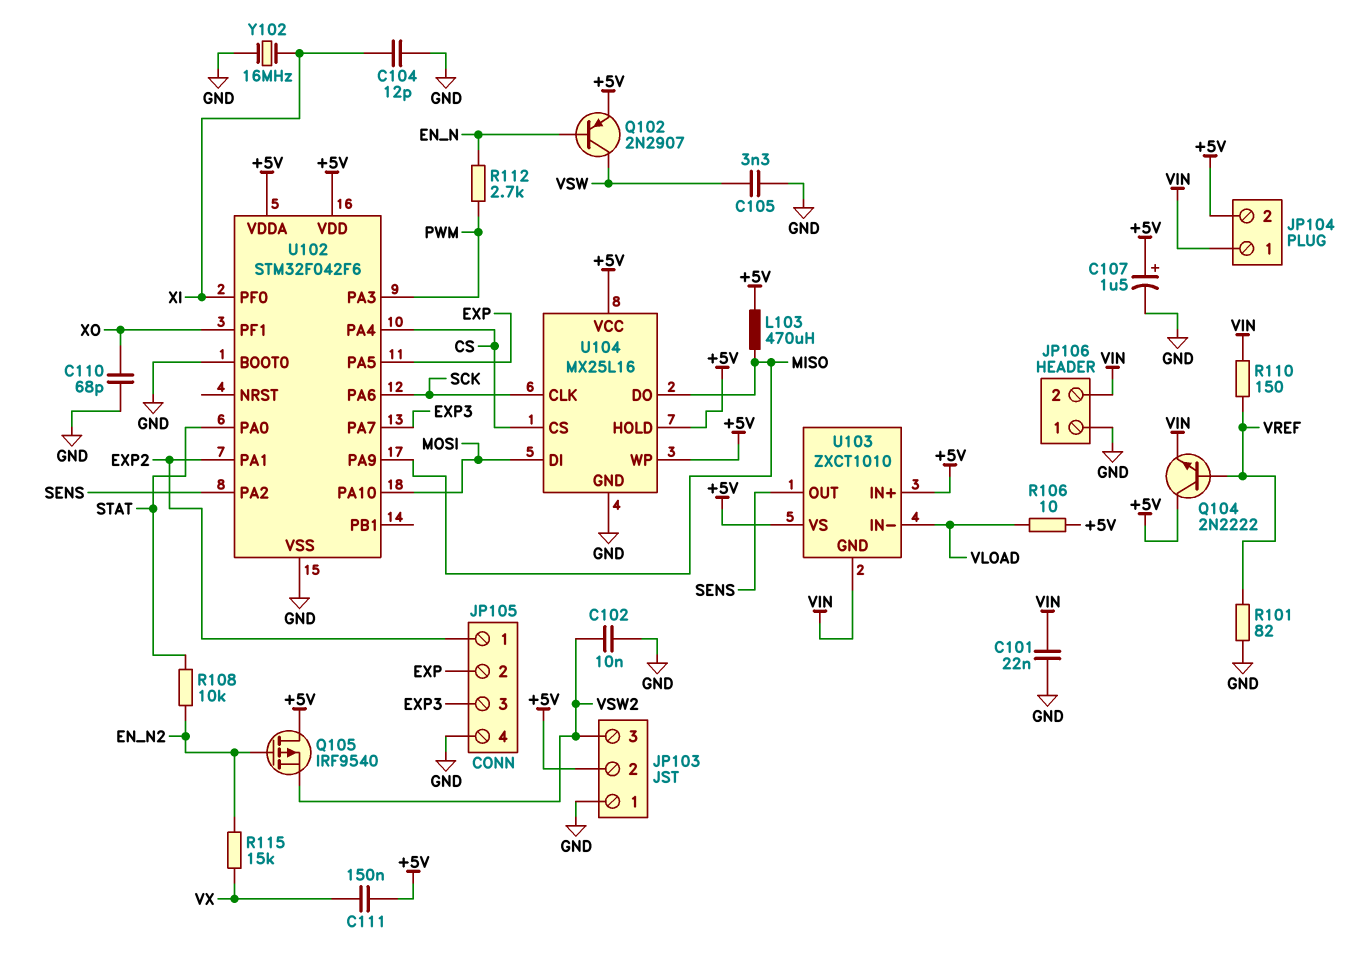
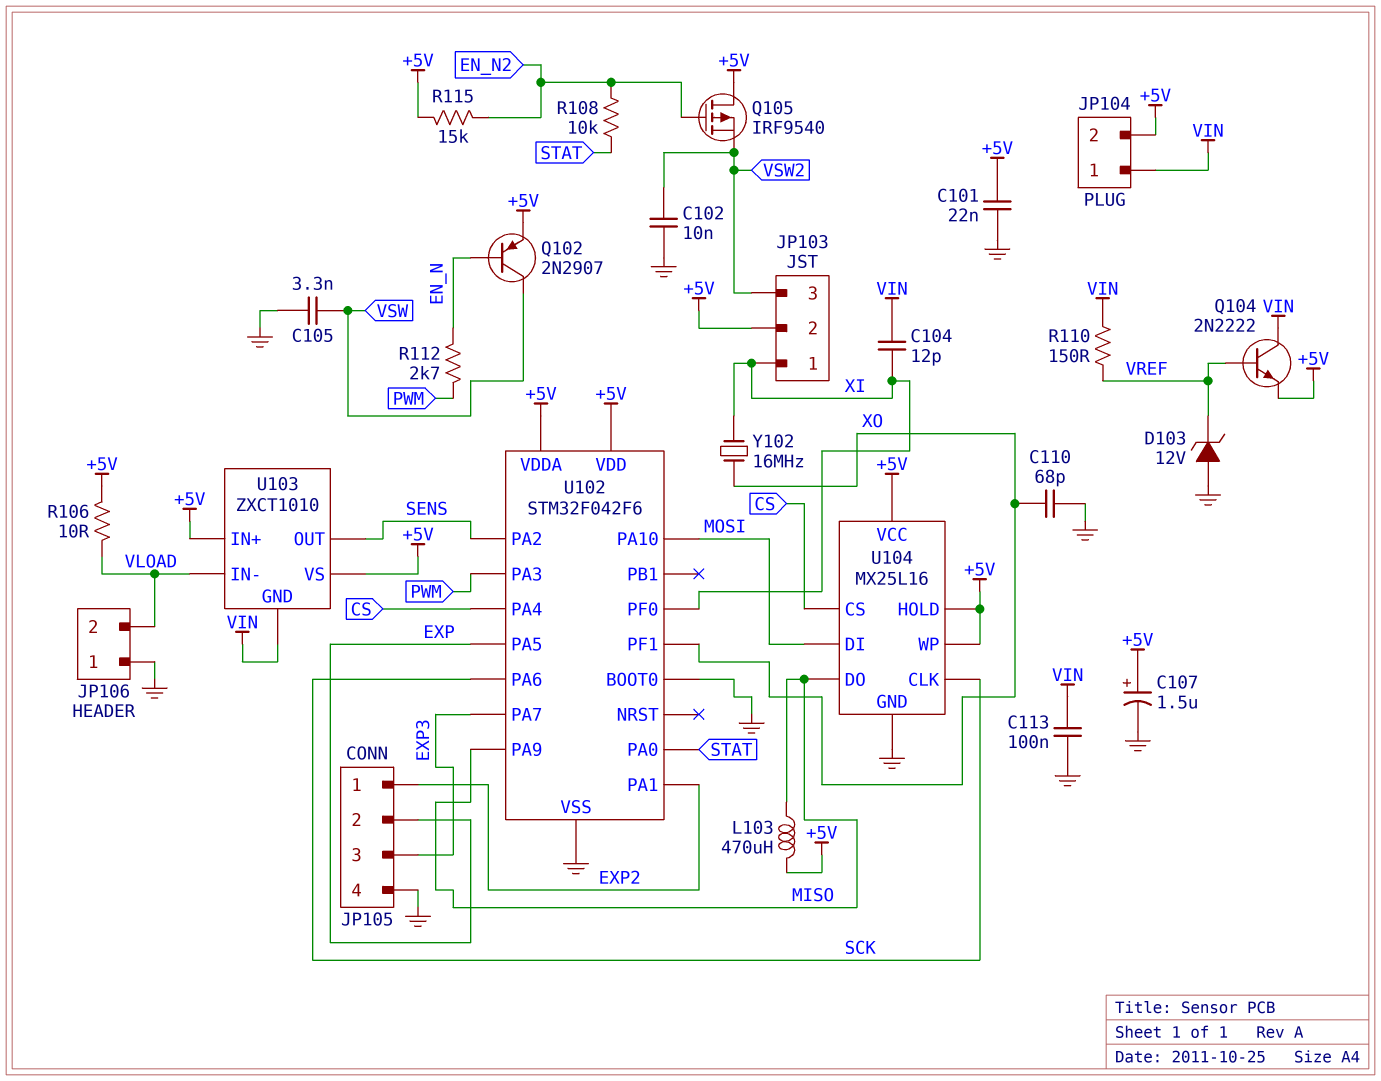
C101: 22nF (GND, VIN) -> 22nF (+5V, GND)
C104: 12pF (GND, XI) -> 12pF (VIN, XI)
C111: 150nF (+5V, VX) -> none
C113: none -> 100nF (GND, VIN)
D103: none -> zener 12V (A GND, K VREF)
JP103 pin 1: GND -> XI
JP106 pin 2: VIN -> VLOAD
Q104: NPN 2N2222 (B VREF, C +5V, E VIN) -> NPN 2N2222 (B VREF, C VIN, E +5V)
R101: 82 (GND, VREF) -> none
R115: 15k (EN_N2, VX) -> 15k (+5V, EN_N2)
Y102: 16MHz (GND, XI) -> 16MHz (XI, XO)

